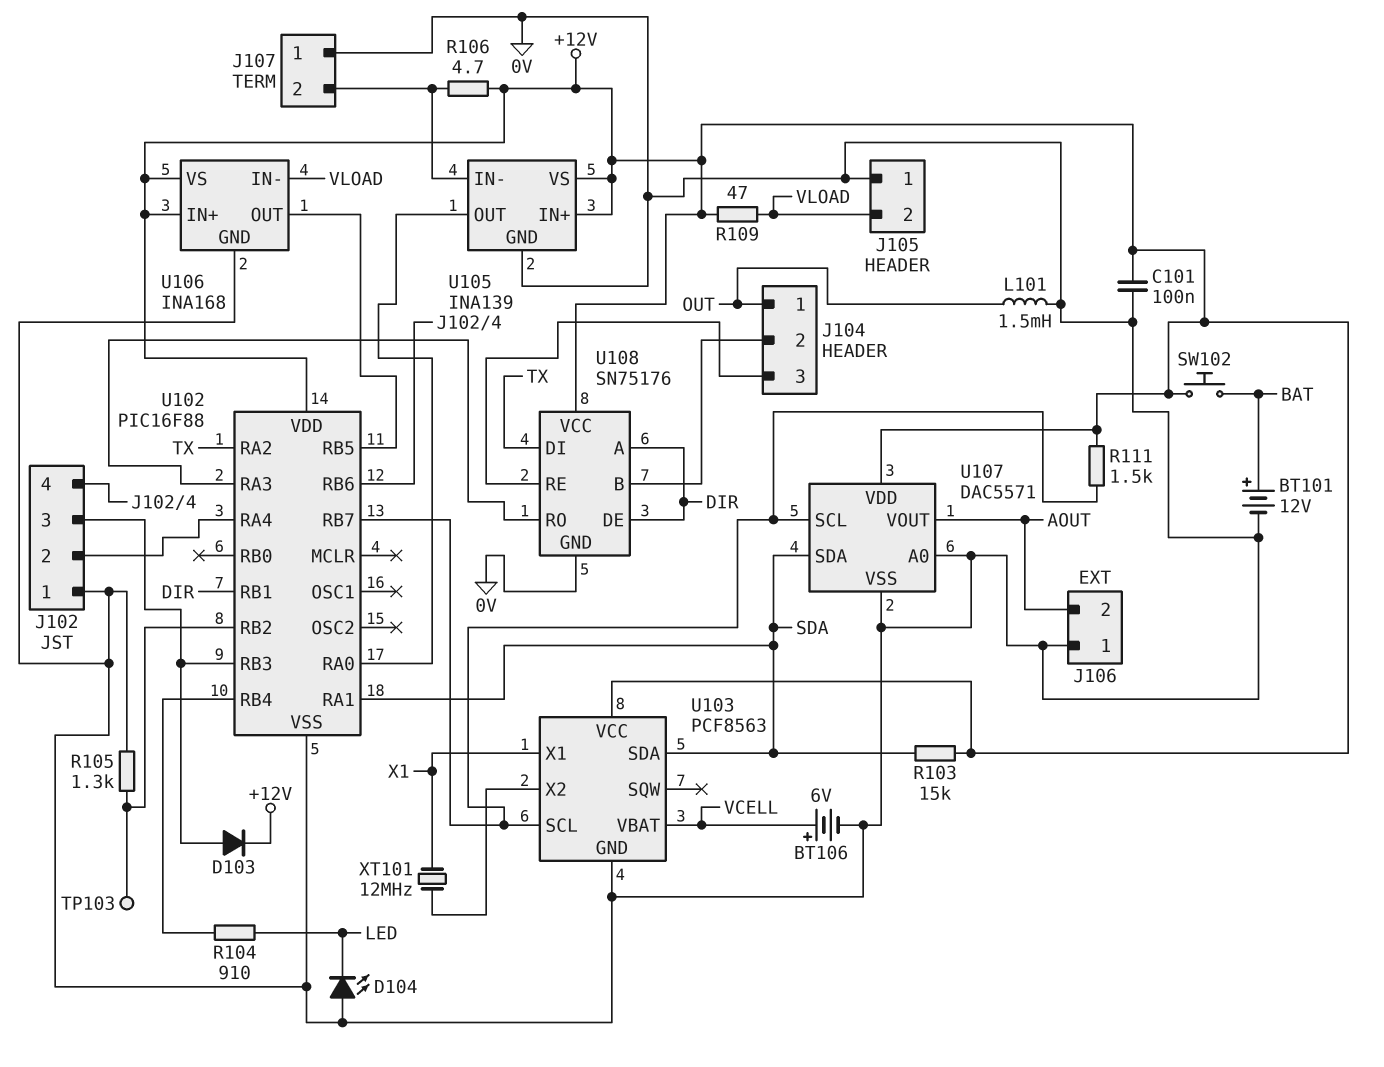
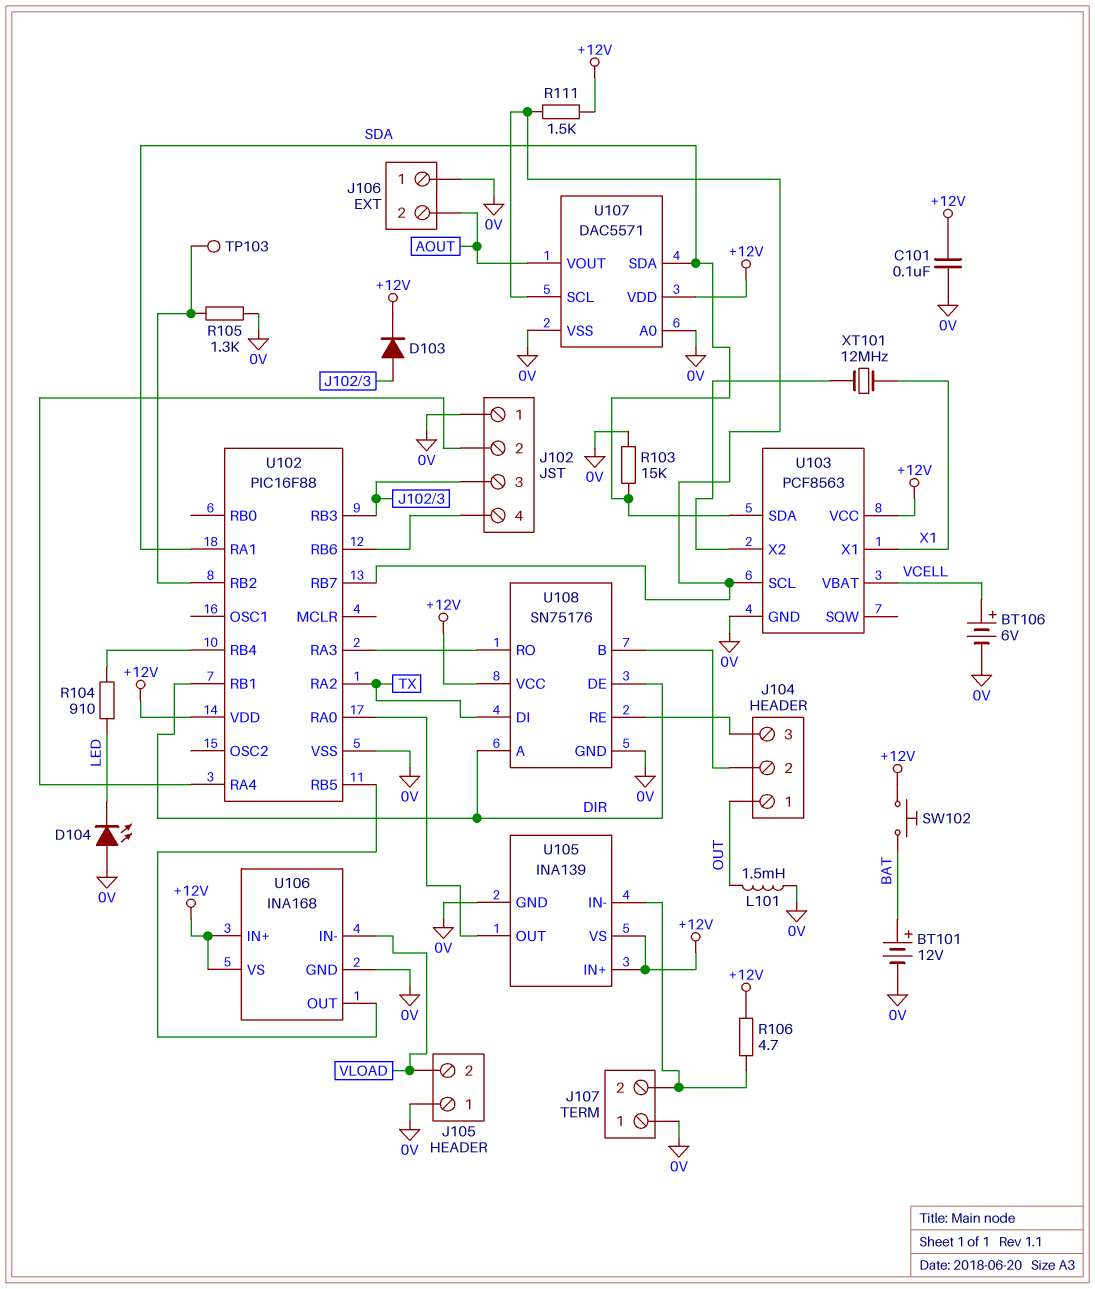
R103: 15k (+12V, SDA) -> 15k (0V, SDA)
R109: 47 (+12V, VLOAD) -> none

